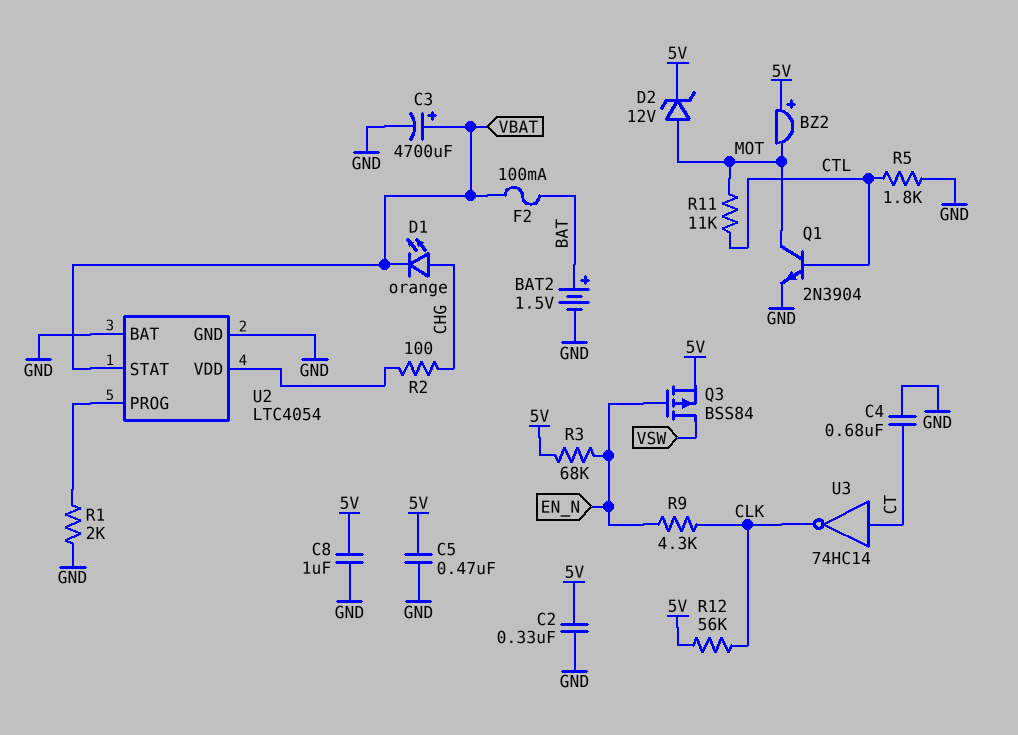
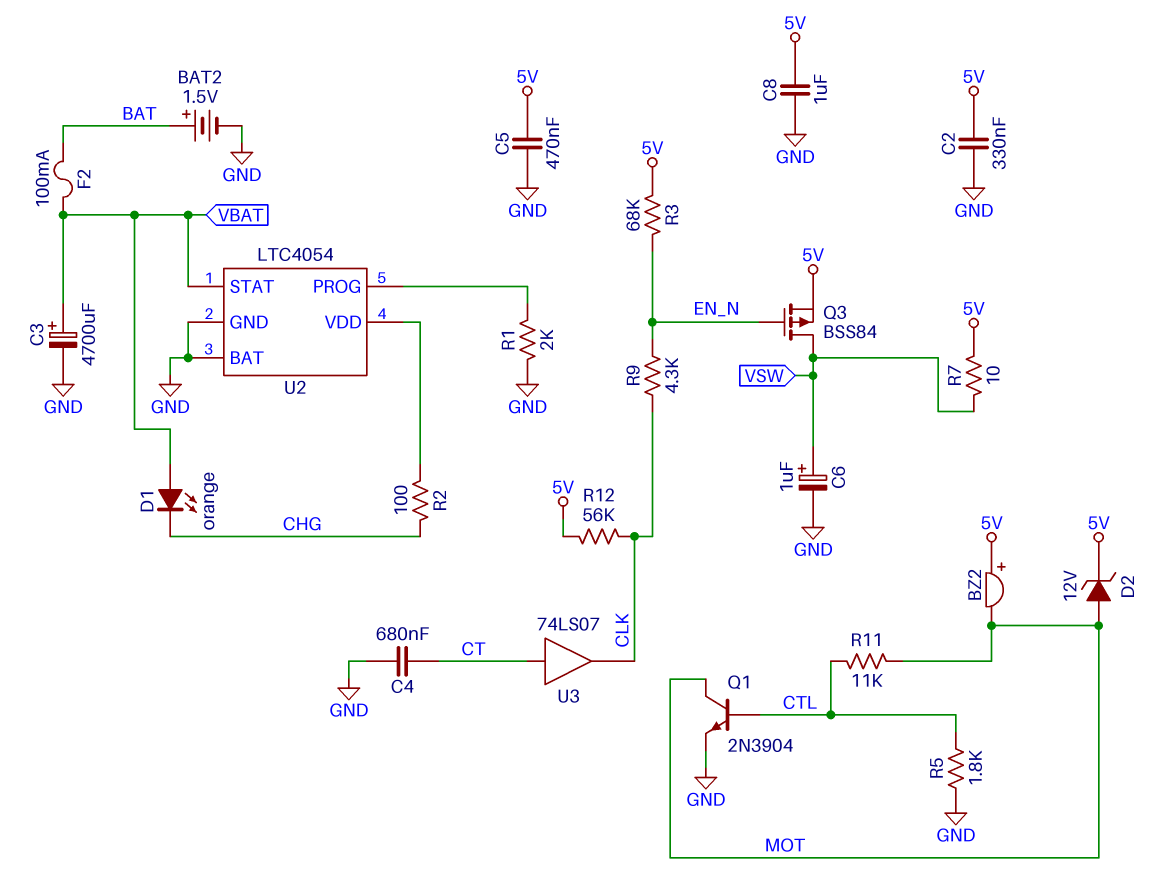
C6: none -> 1uF (plus VSW, minus GND)
D1: LED orange (A CHG, K VBAT) -> LED orange (A VBAT, K CHG)
R7: none -> 10 (5V, VSW)
U3: NOT 74HC14 (in CT, out CLK) -> buffer 74LS07 (in CT, out CLK)

